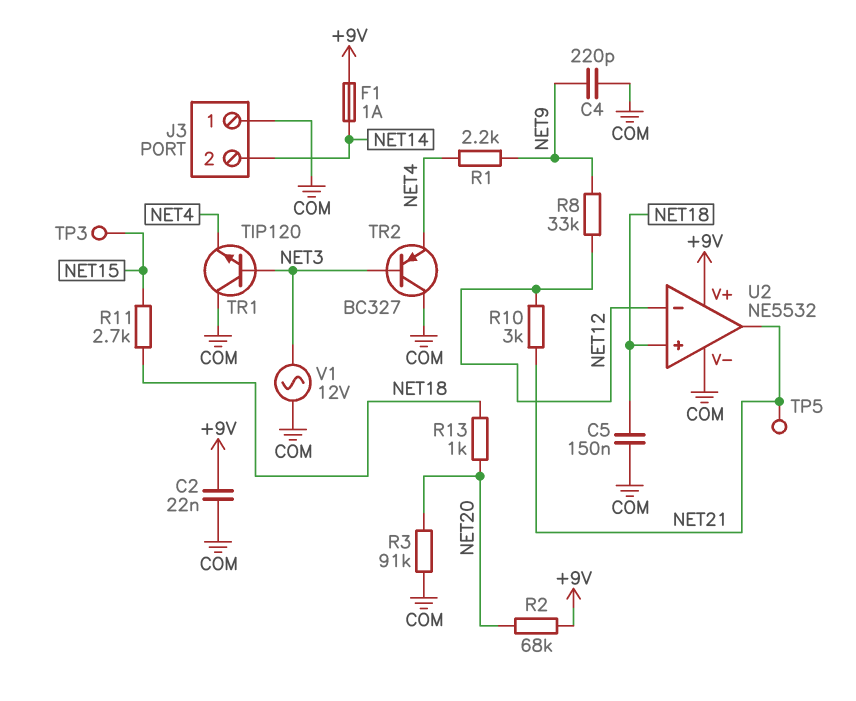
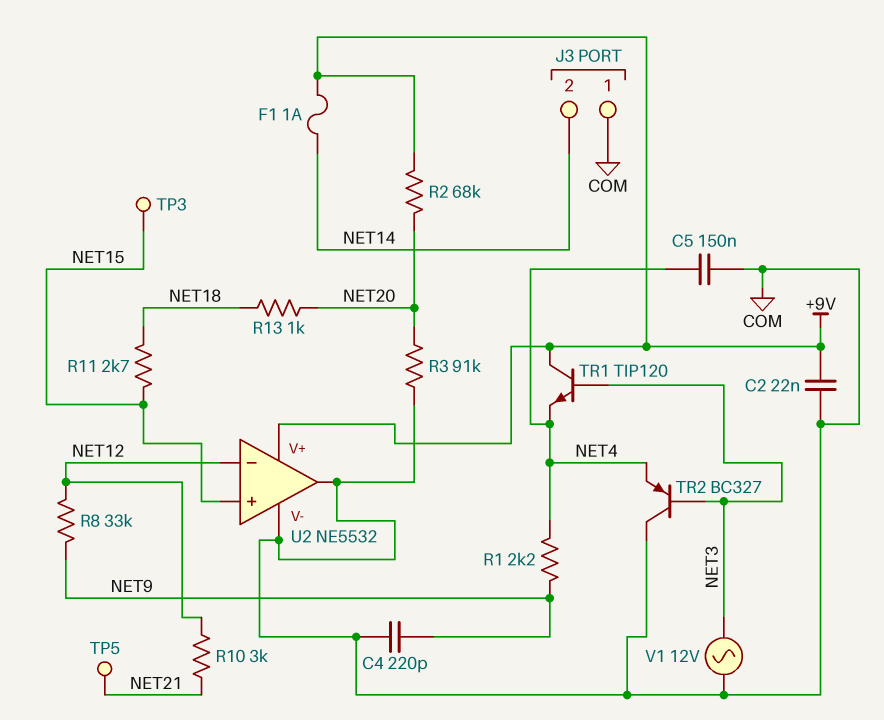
C5: 150nF (COM, NET18) -> 150nF (COM, NET4)
TR1: NPN TIP120 (B NET3, C COM, E NET4) -> NPN TIP120 (B NET3, C +9V, E NET4)
U2 pin in+: NET18 -> NET15
U2 pin out: NET21 -> COM

